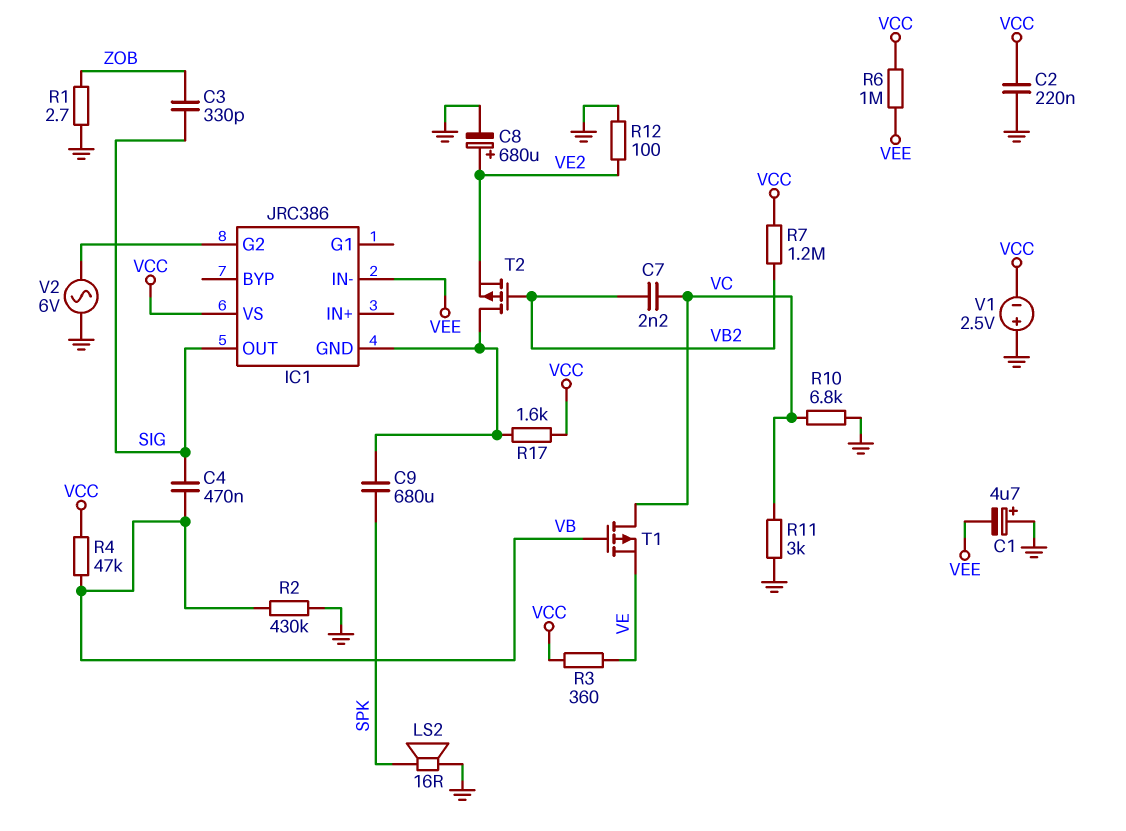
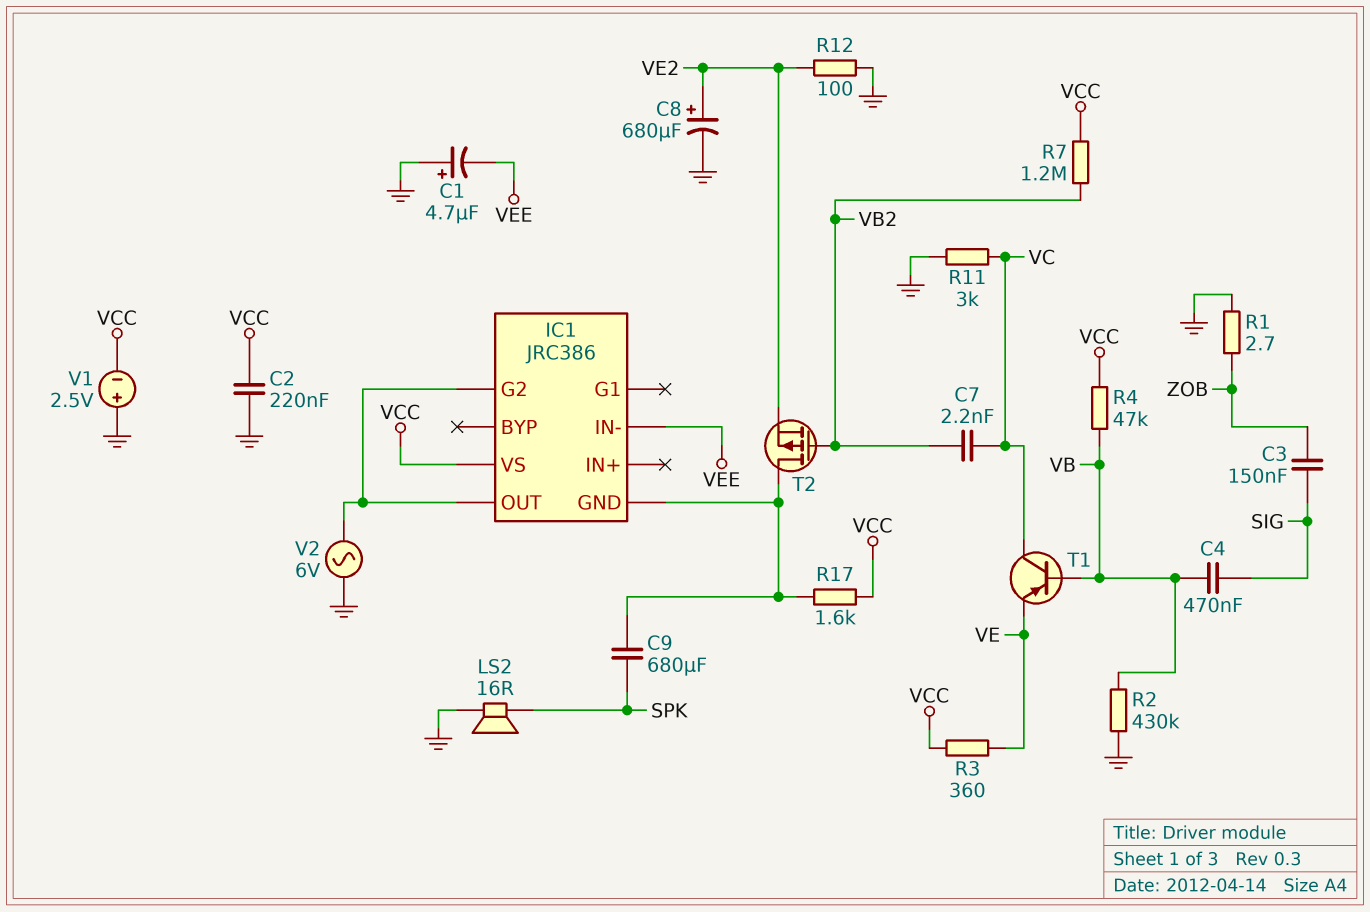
C3: 330pF (SIG, ZOB) -> 150nF (SIG, ZOB)
IC1 pin OUT: SIG -> IC1/G2
R6: 1M (VCC, VEE) -> none
R10: 6.8k (GND, VC) -> none
T1: PMOS (G VB, D VC, S VE) -> PNP (B VB, C VC, E VE)

